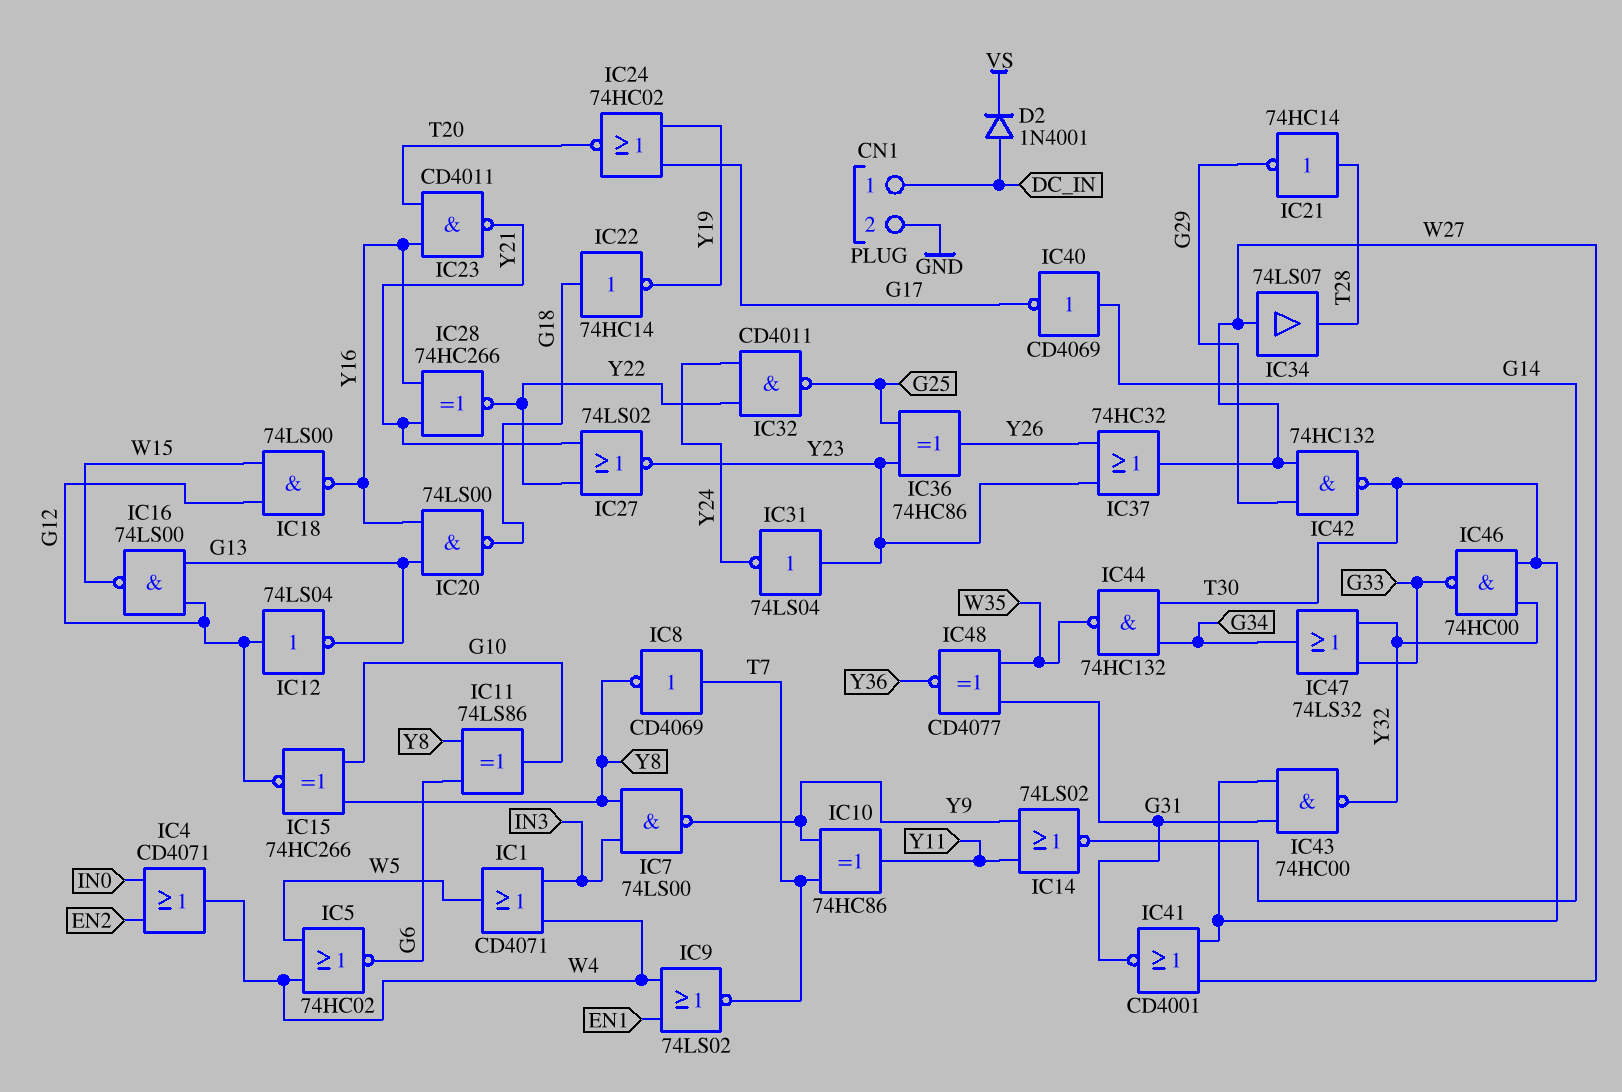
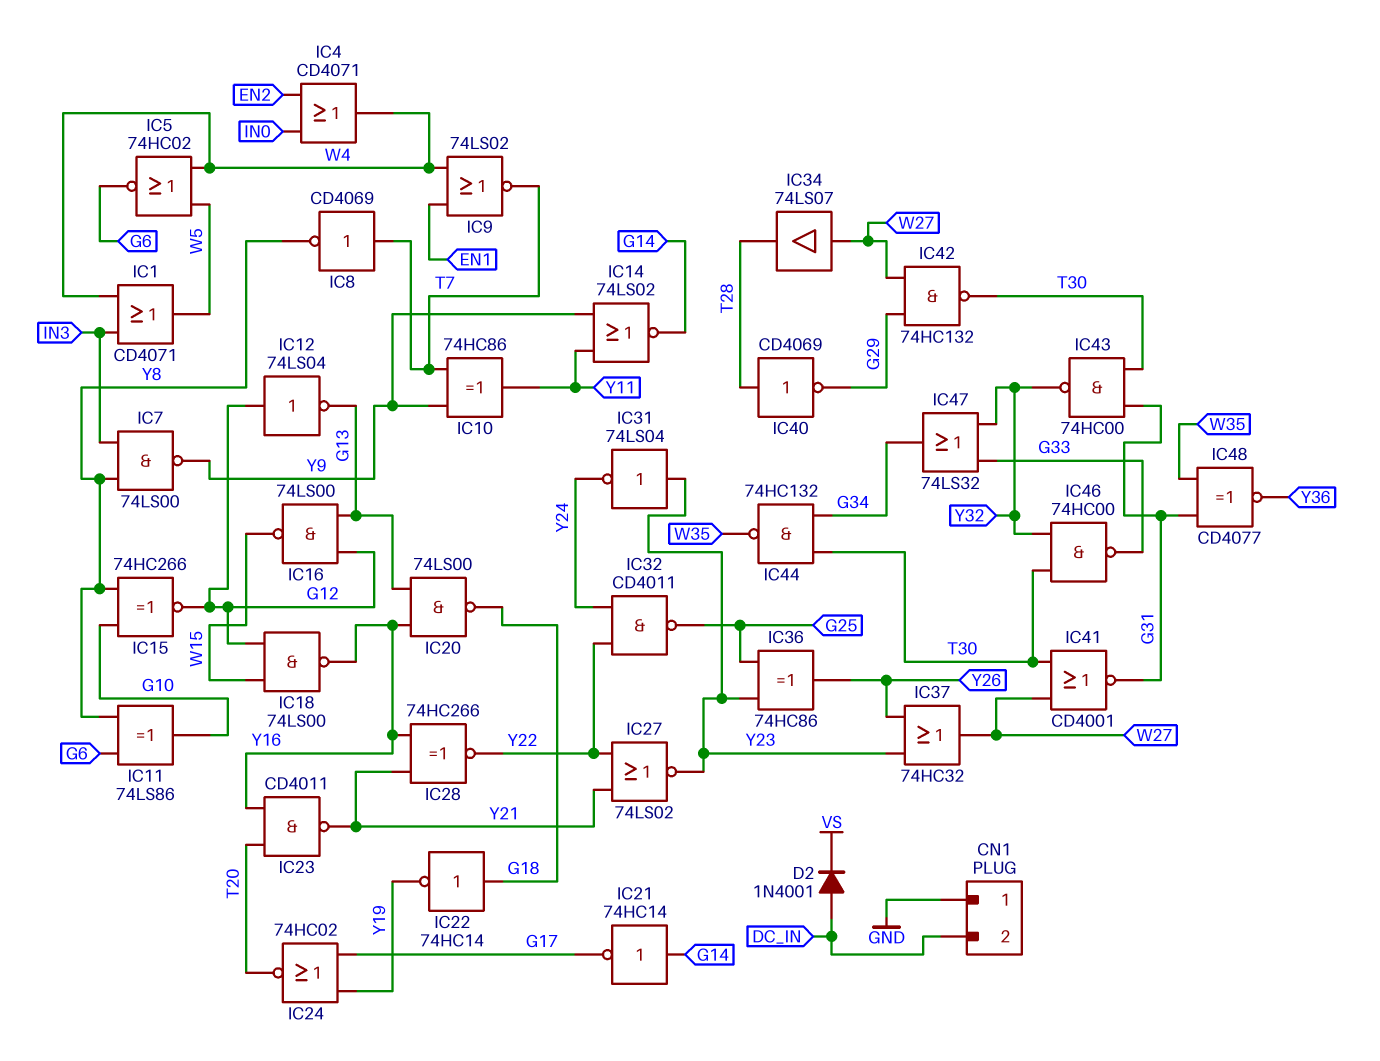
CN1 pin 1: DC_IN -> GND
CN1 pin 2: GND -> DC_IN
IC21: NOT 74HC14 (in T28, out G29) -> NOT 74HC14 (in G14, out G17)
IC40: NOT CD4069 (in G14, out G17) -> NOT CD4069 (in T28, out G29)

